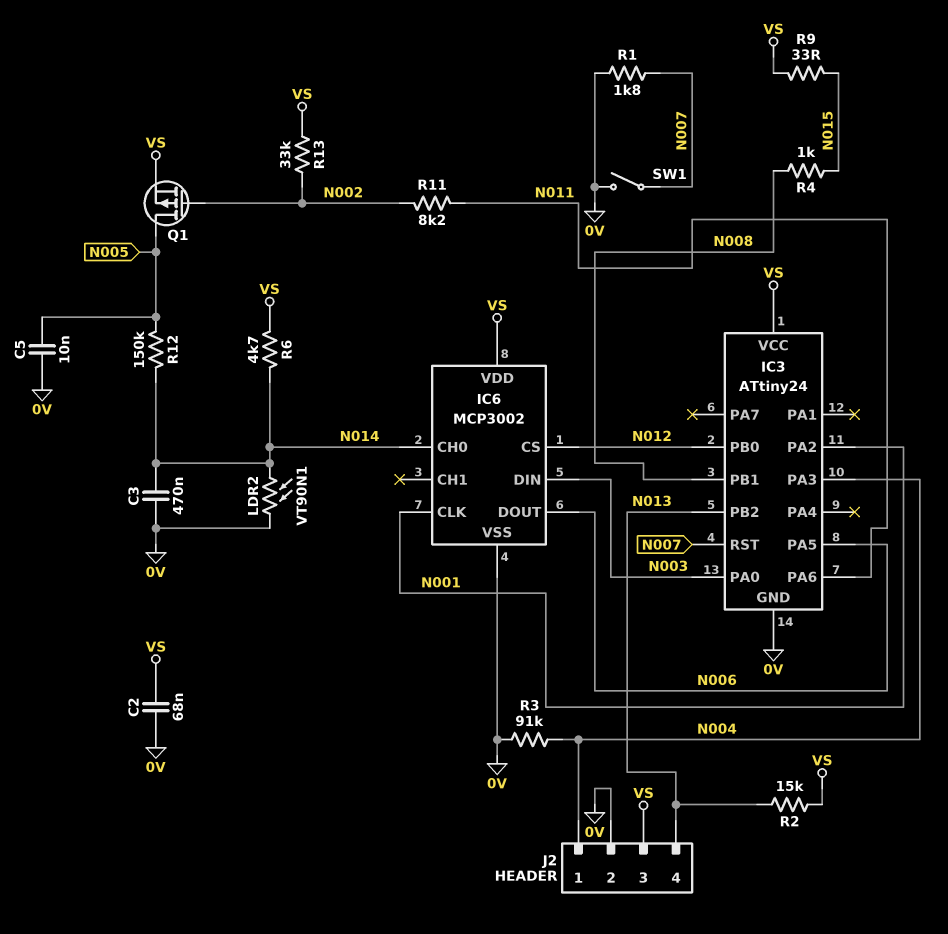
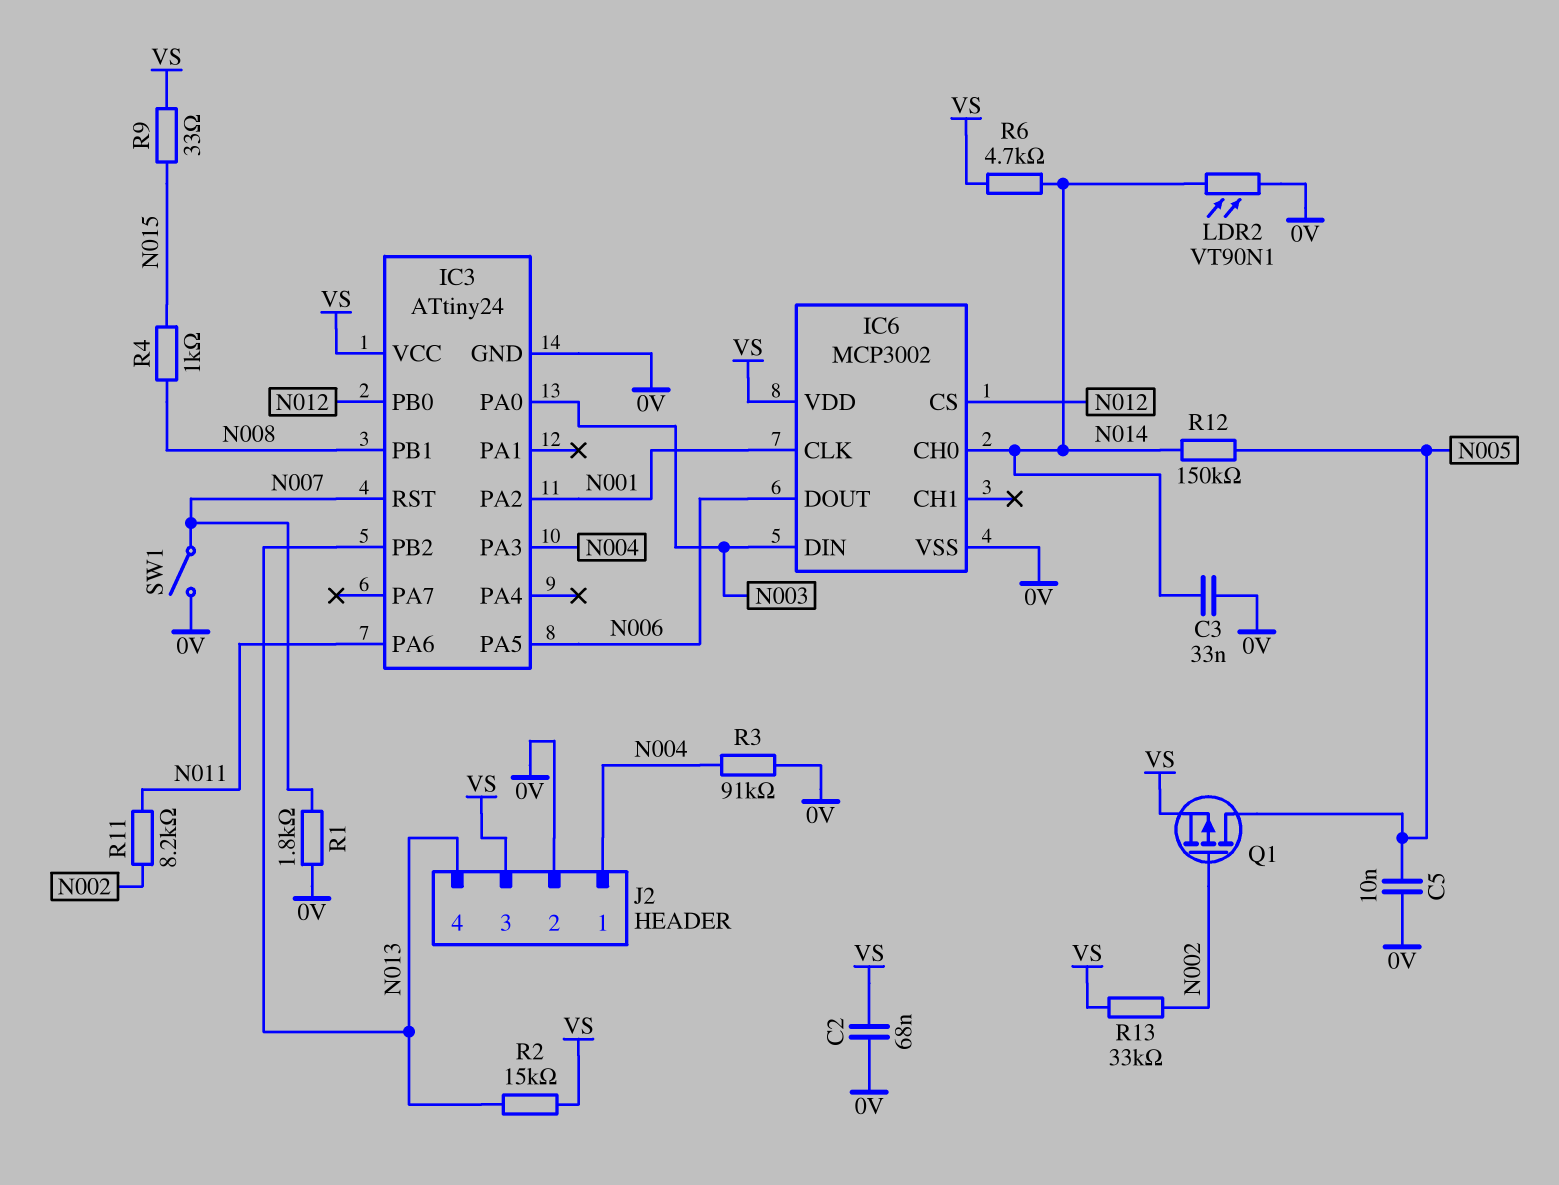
C3: 470nF (0V, N014) -> 33nF (0V, N014)

